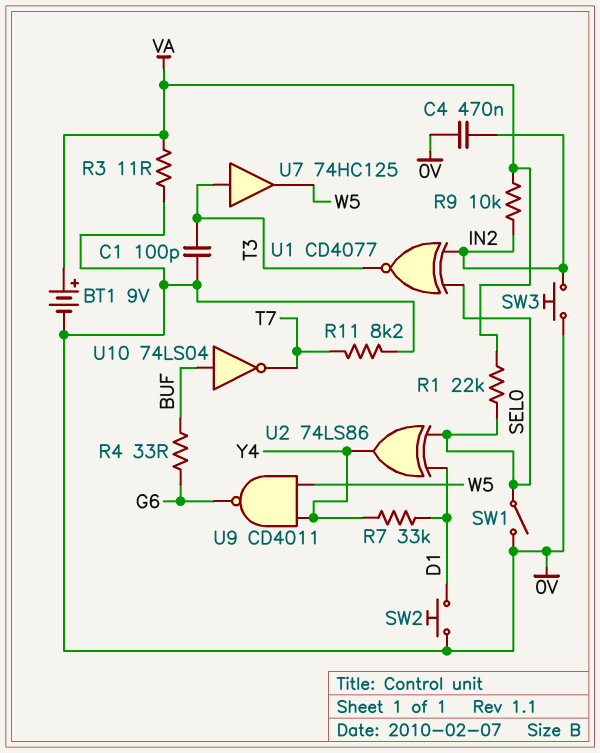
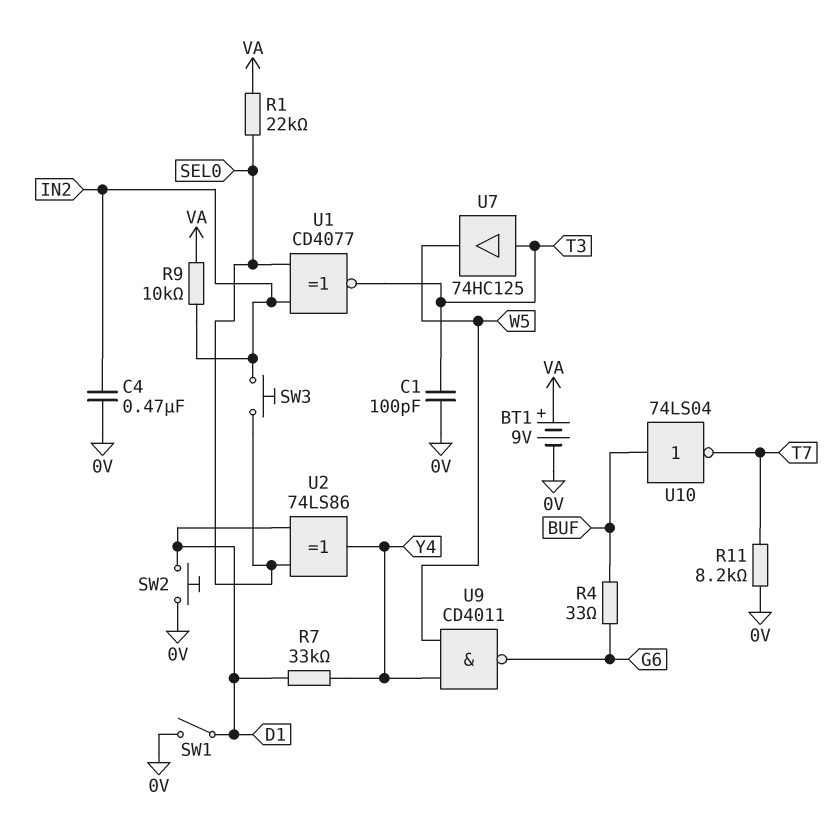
R3: 11 (0V, VA) -> none
SW1: switch (0V, SEL0) -> switch (0V, D1)
SW3: button (0V, IN2) -> button (IN2, SEL0)

